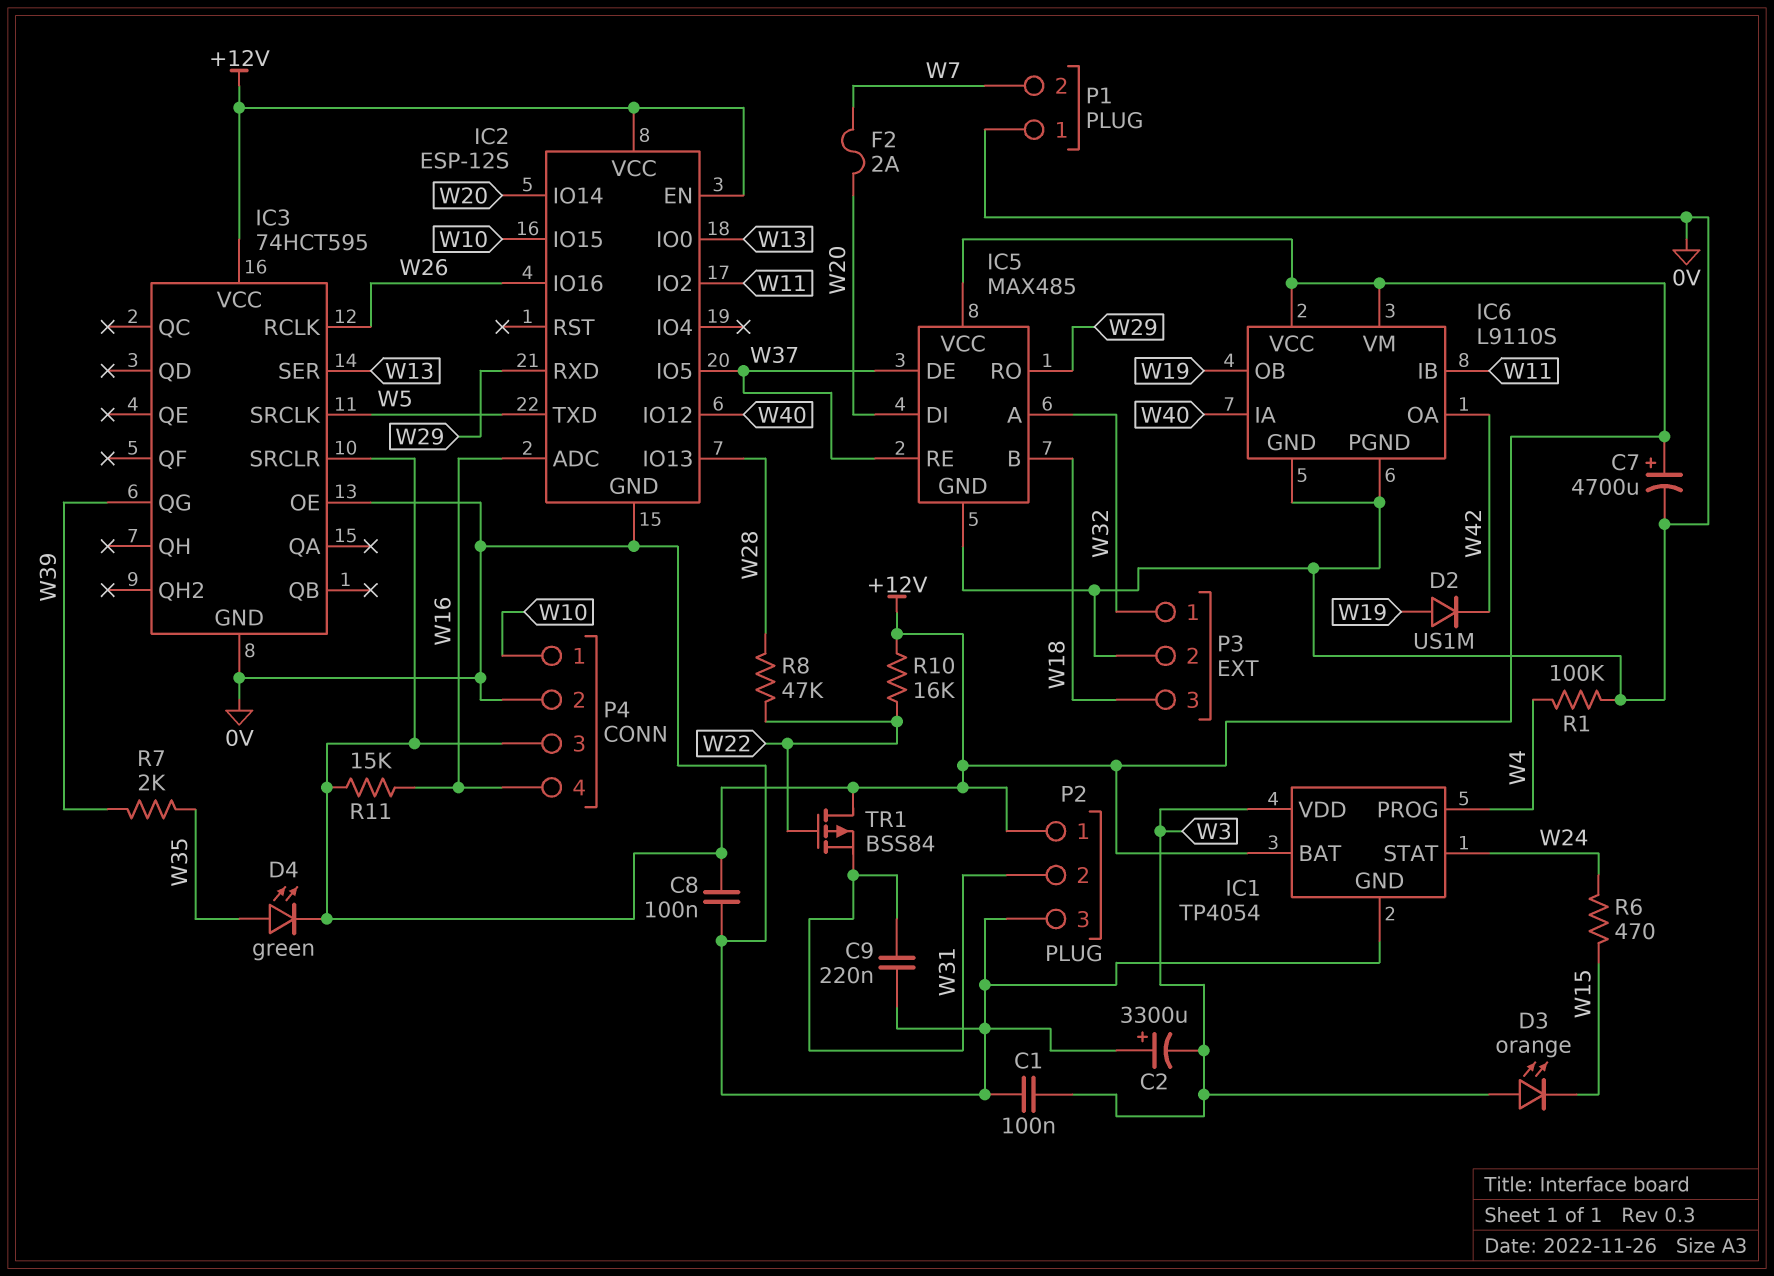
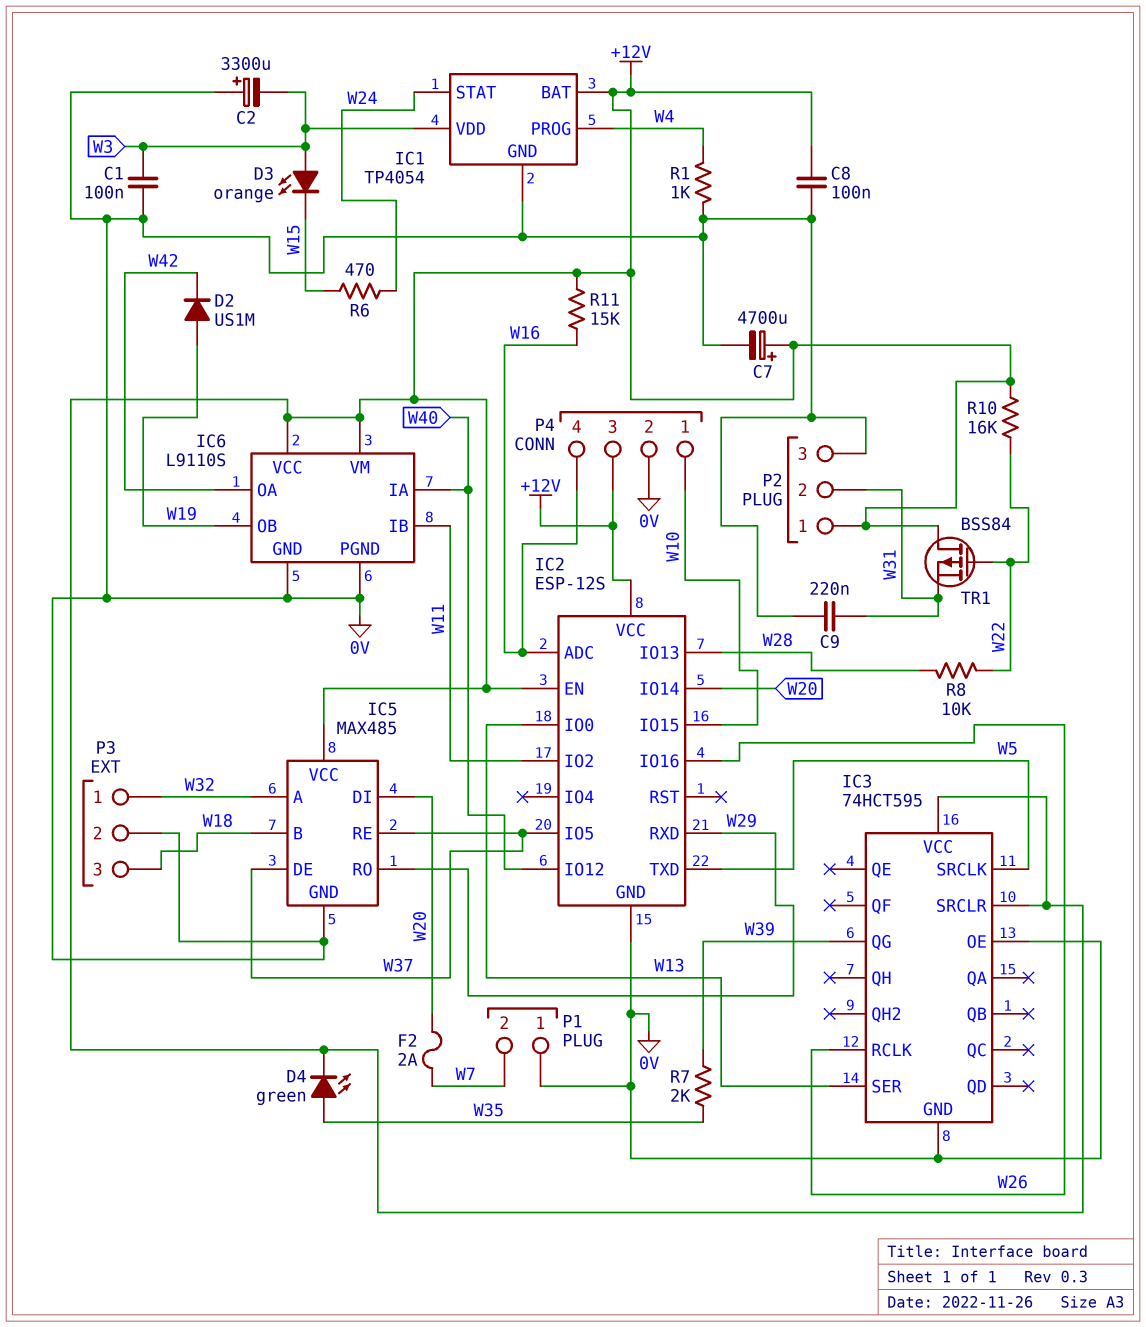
R1: 100k (0V, W4) -> 1k (0V, W4)
R8: 47k (W22, W28) -> 10k (W22, W28)

